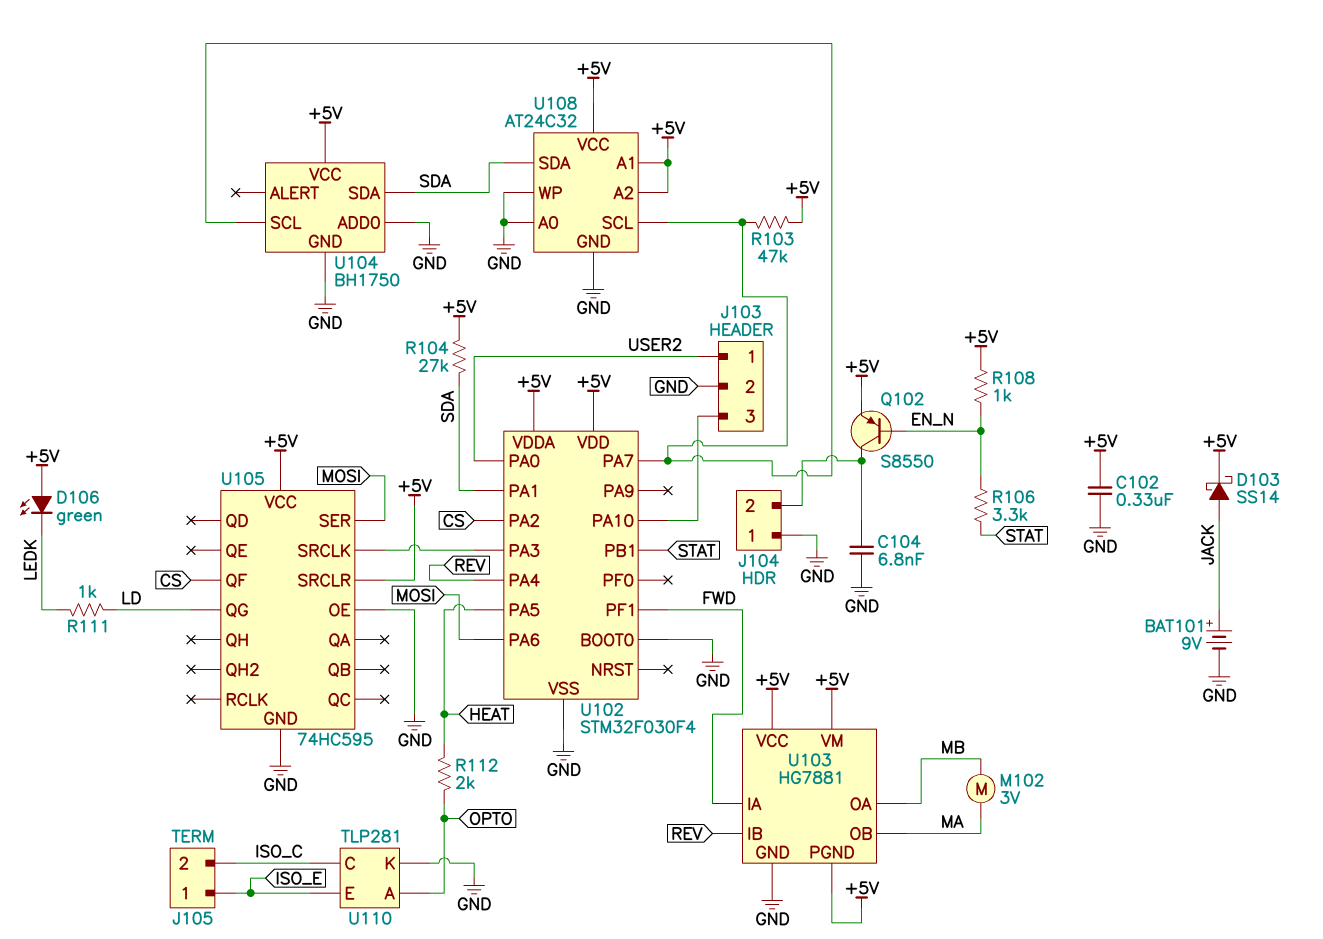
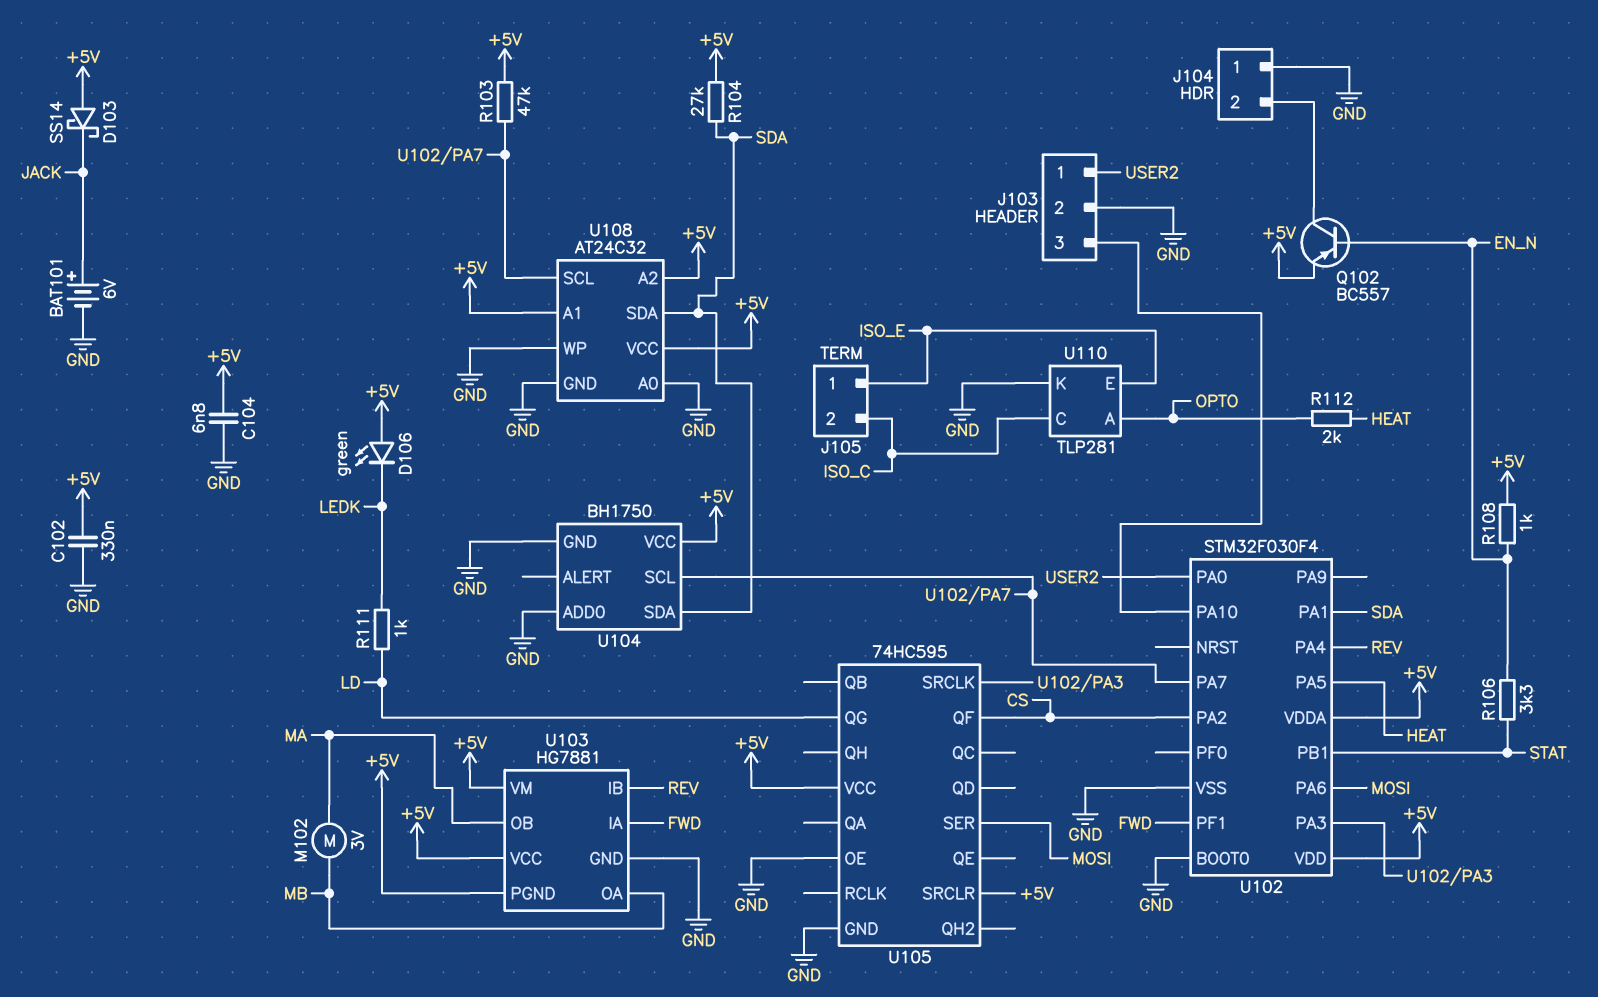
BAT101: 9V (plus JACK, minus GND) -> 6V (plus JACK, minus GND)
C104: 6.8nF (GND, J104/2) -> 6.8nF (+5V, GND)
D103: schottky SS14 (A JACK, K +5V) -> schottky SS14 (A +5V, K JACK)
Q102: PNP S8550 (B EN_N, C J104/2, E +5V) -> PNP BC557 (B EN_N, C J104/2, E +5V)

